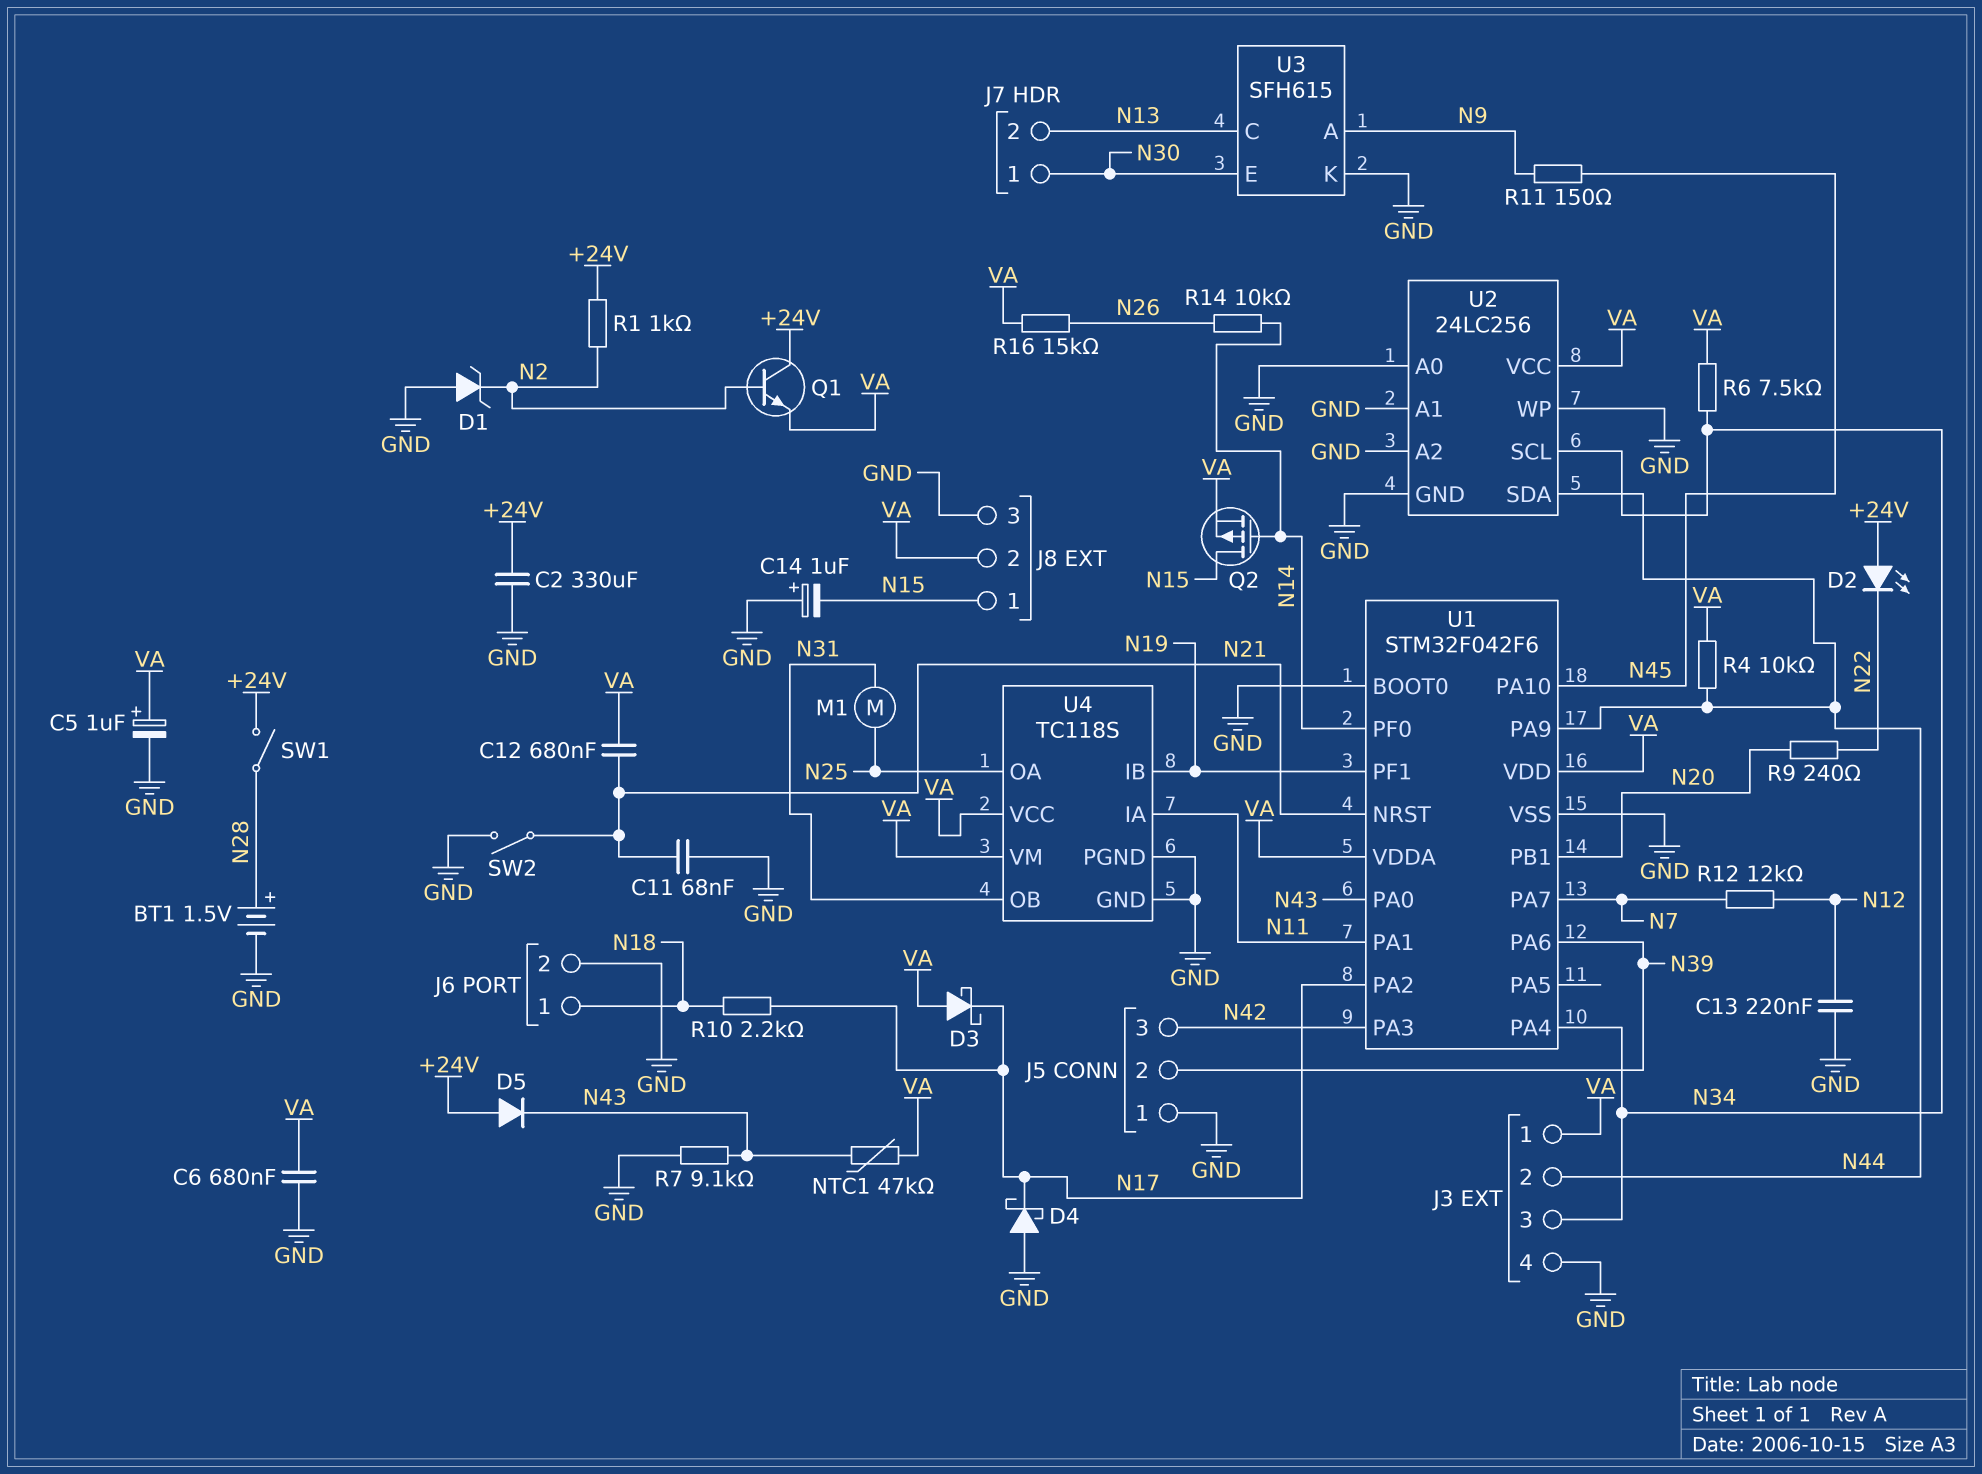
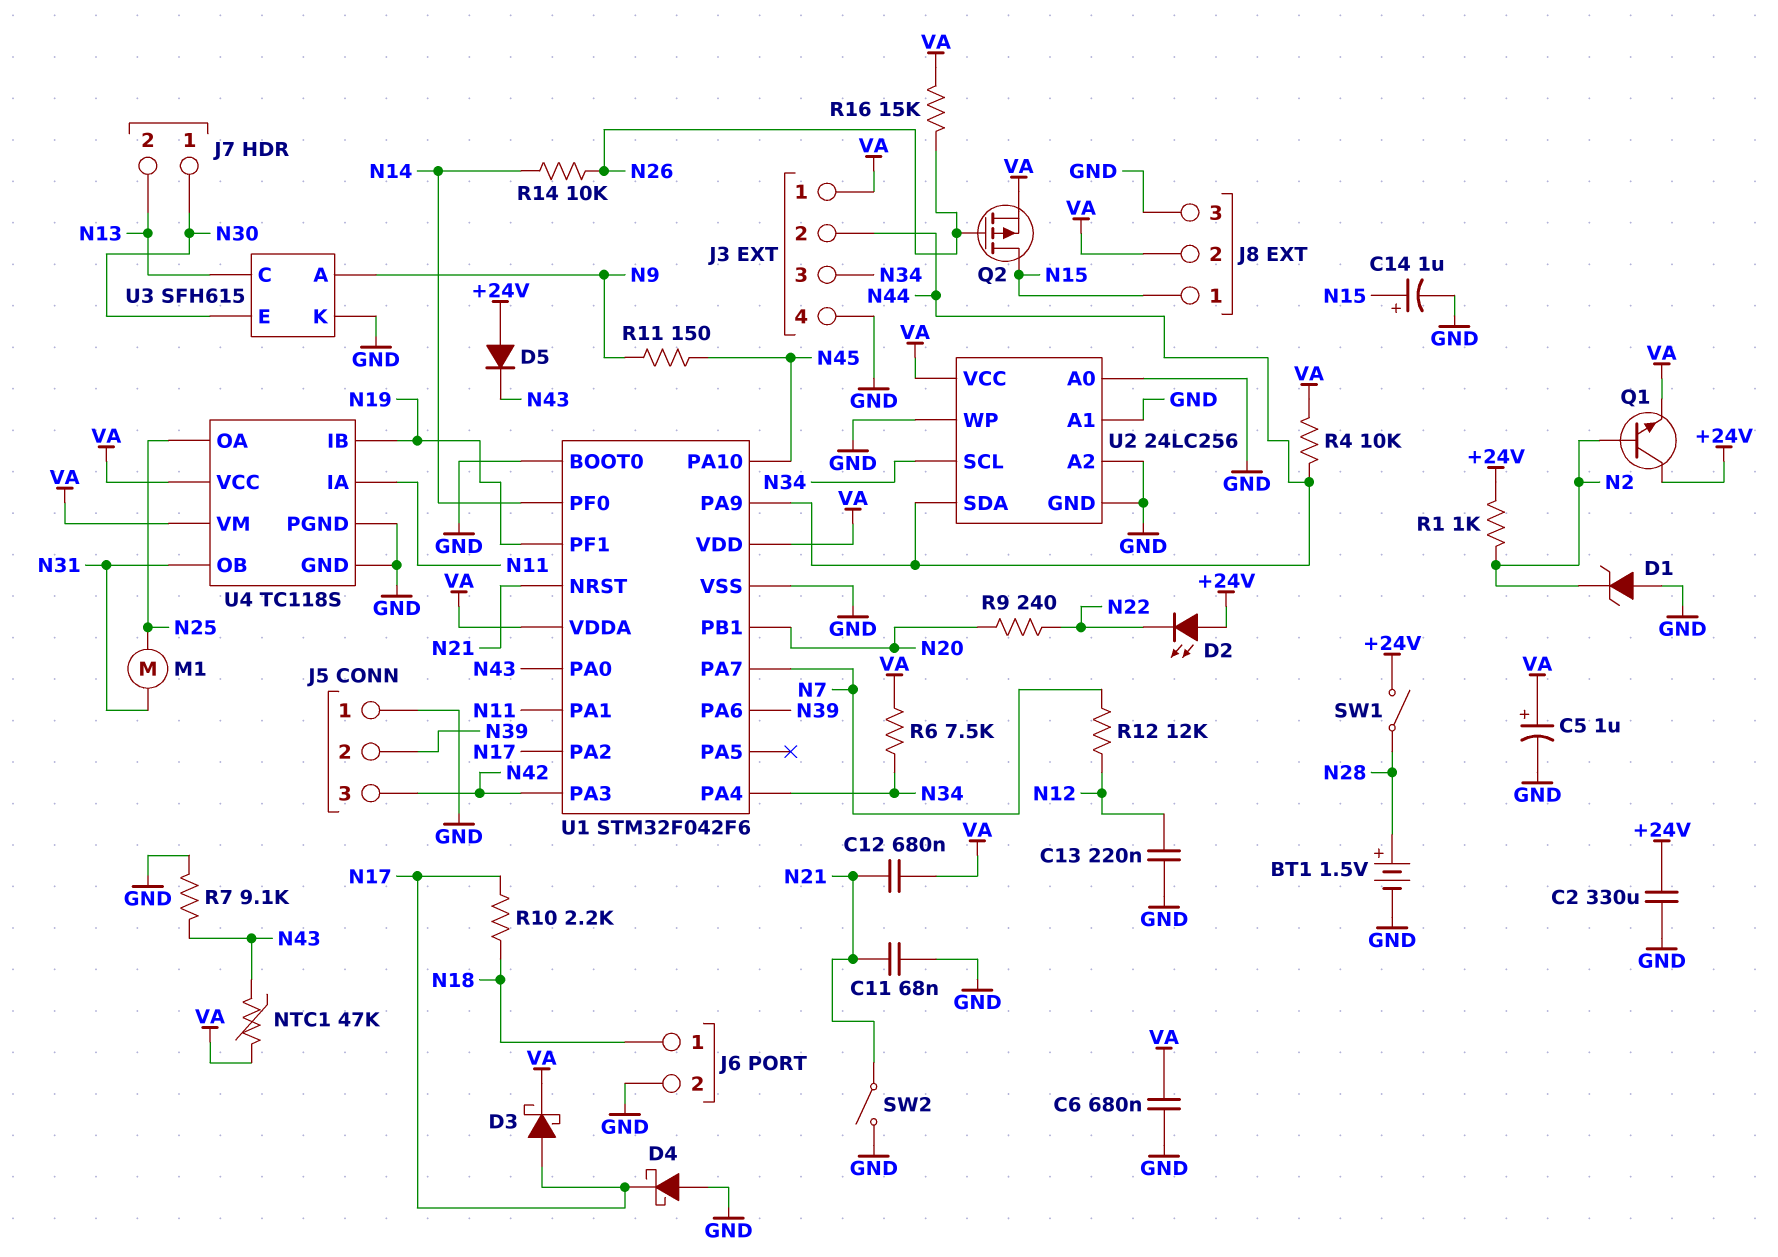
C14: 1uF (plus GND, minus N15) -> 1uF (plus N15, minus GND)
D3: schottky (A VA, K N17) -> schottky (A N17, K VA)
Q2: PMOS (G N14, D N15, S VA) -> PMOS (G N26, D N15, S VA)

